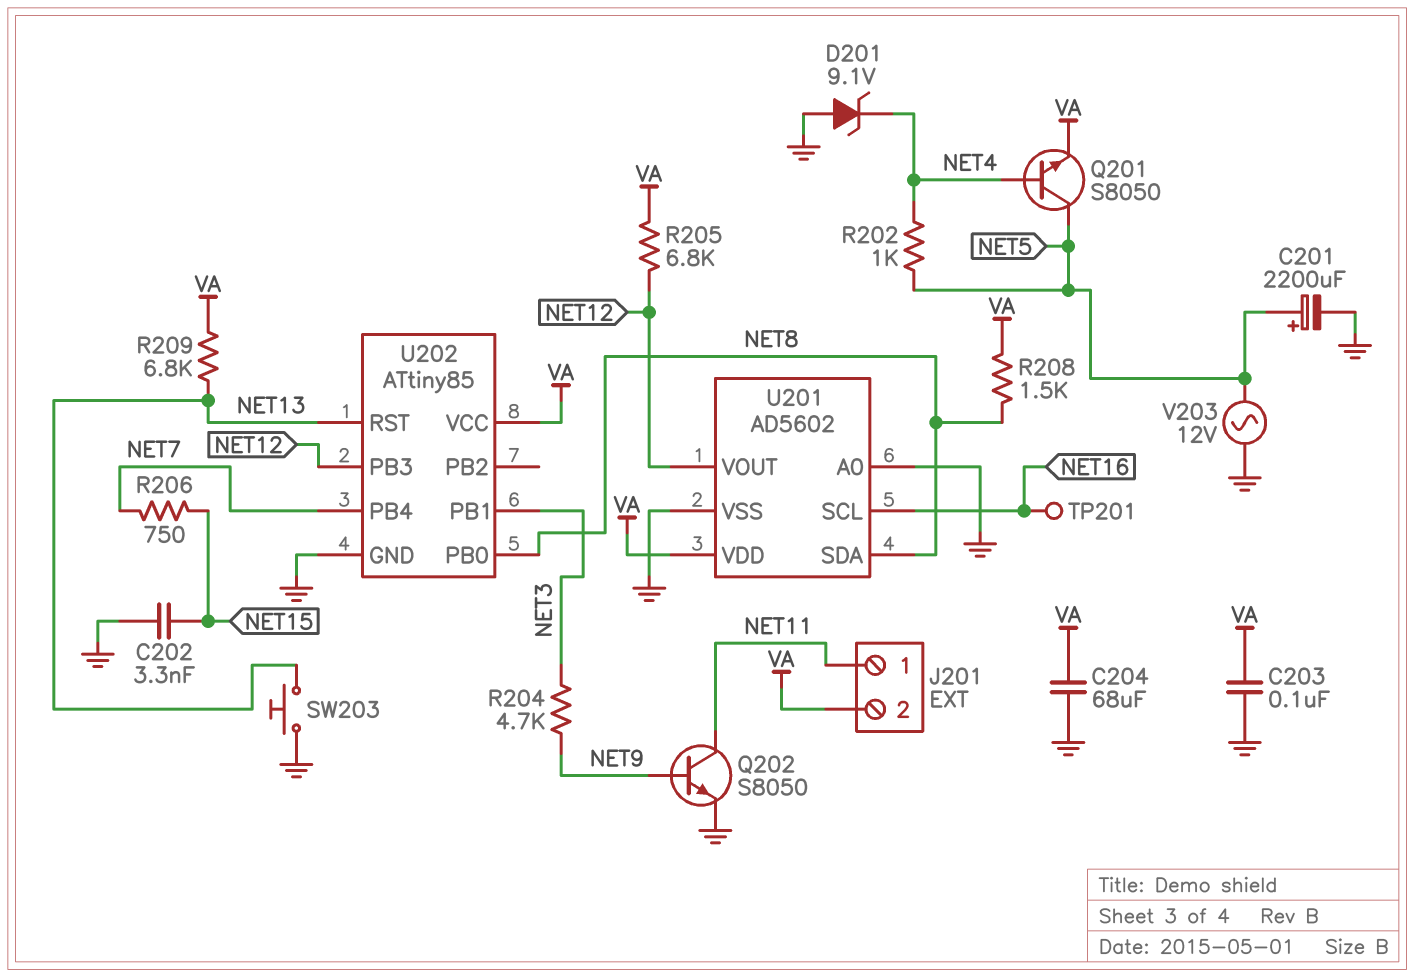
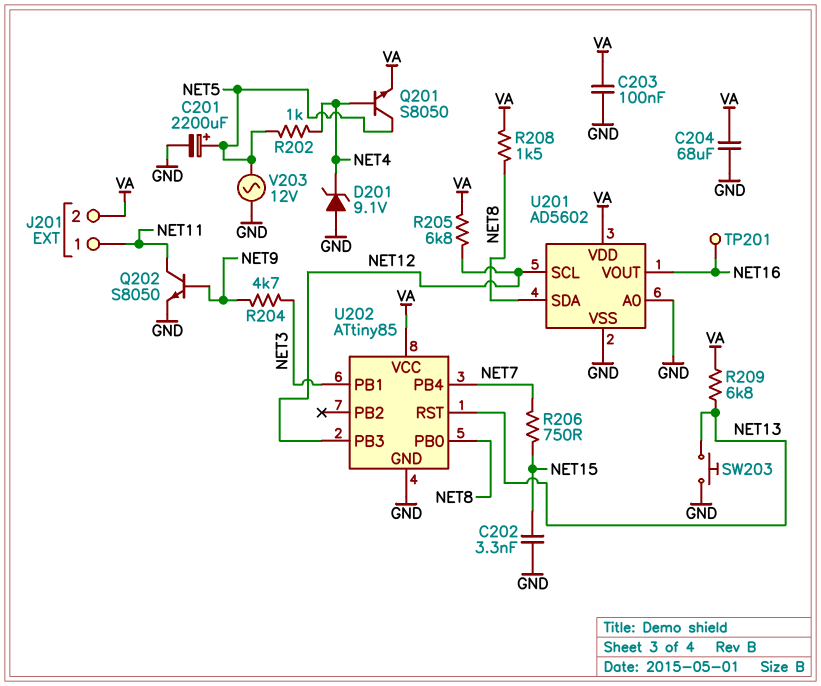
U201 pin SCL: NET16 -> NET12
U201 pin VOUT: NET12 -> NET16

